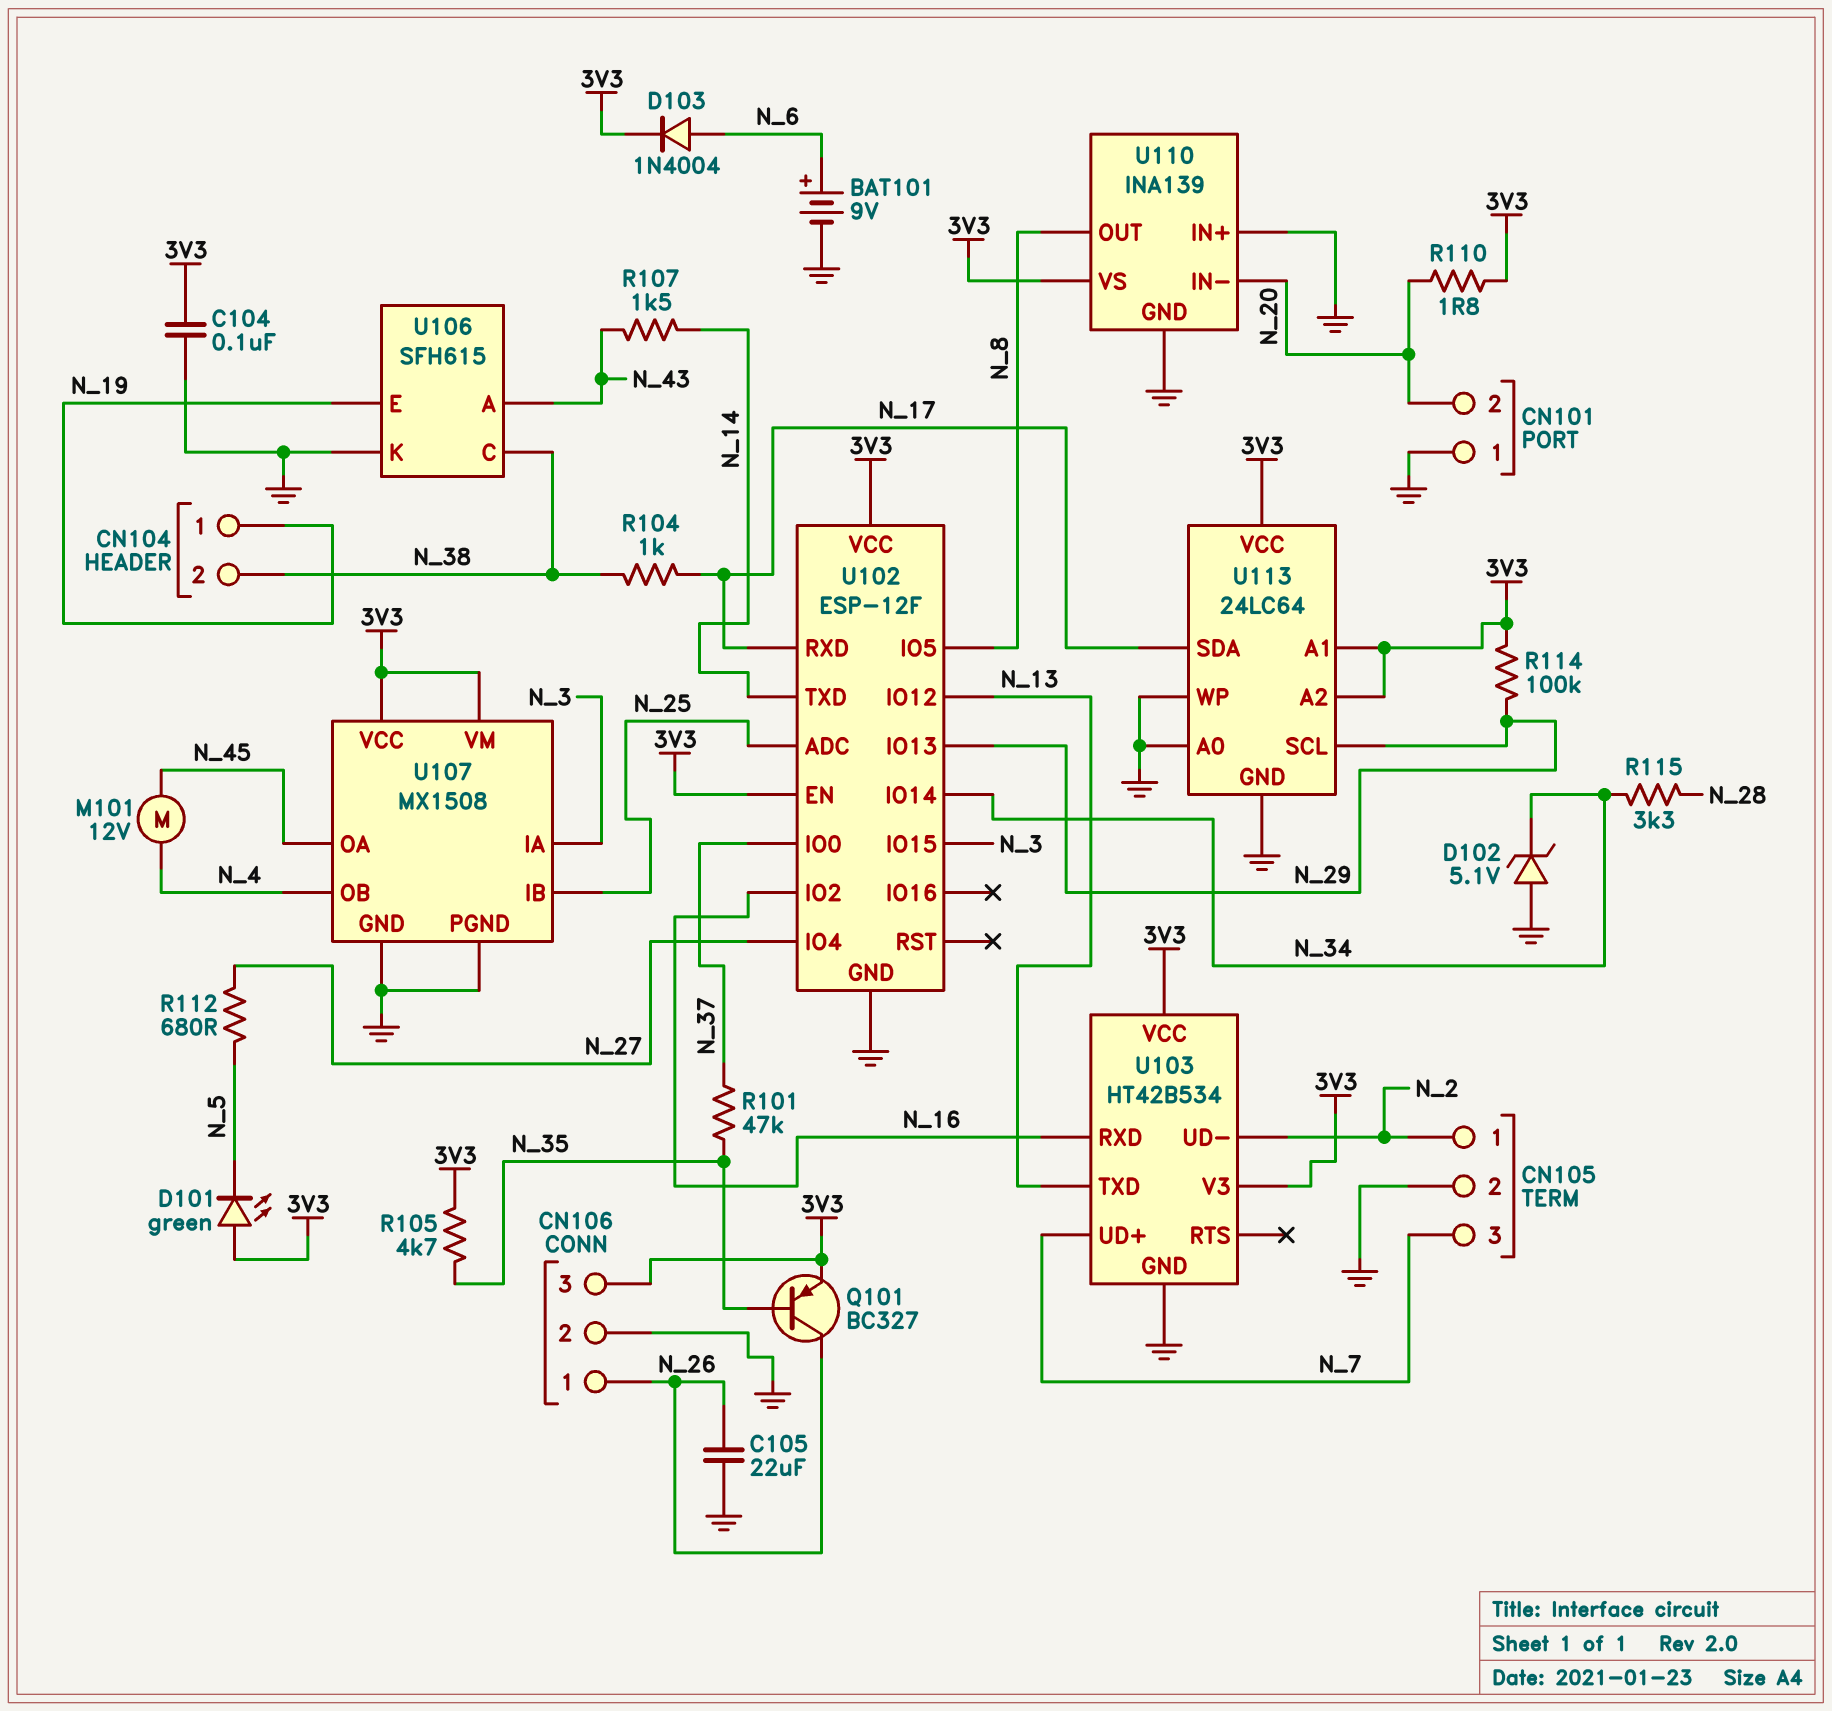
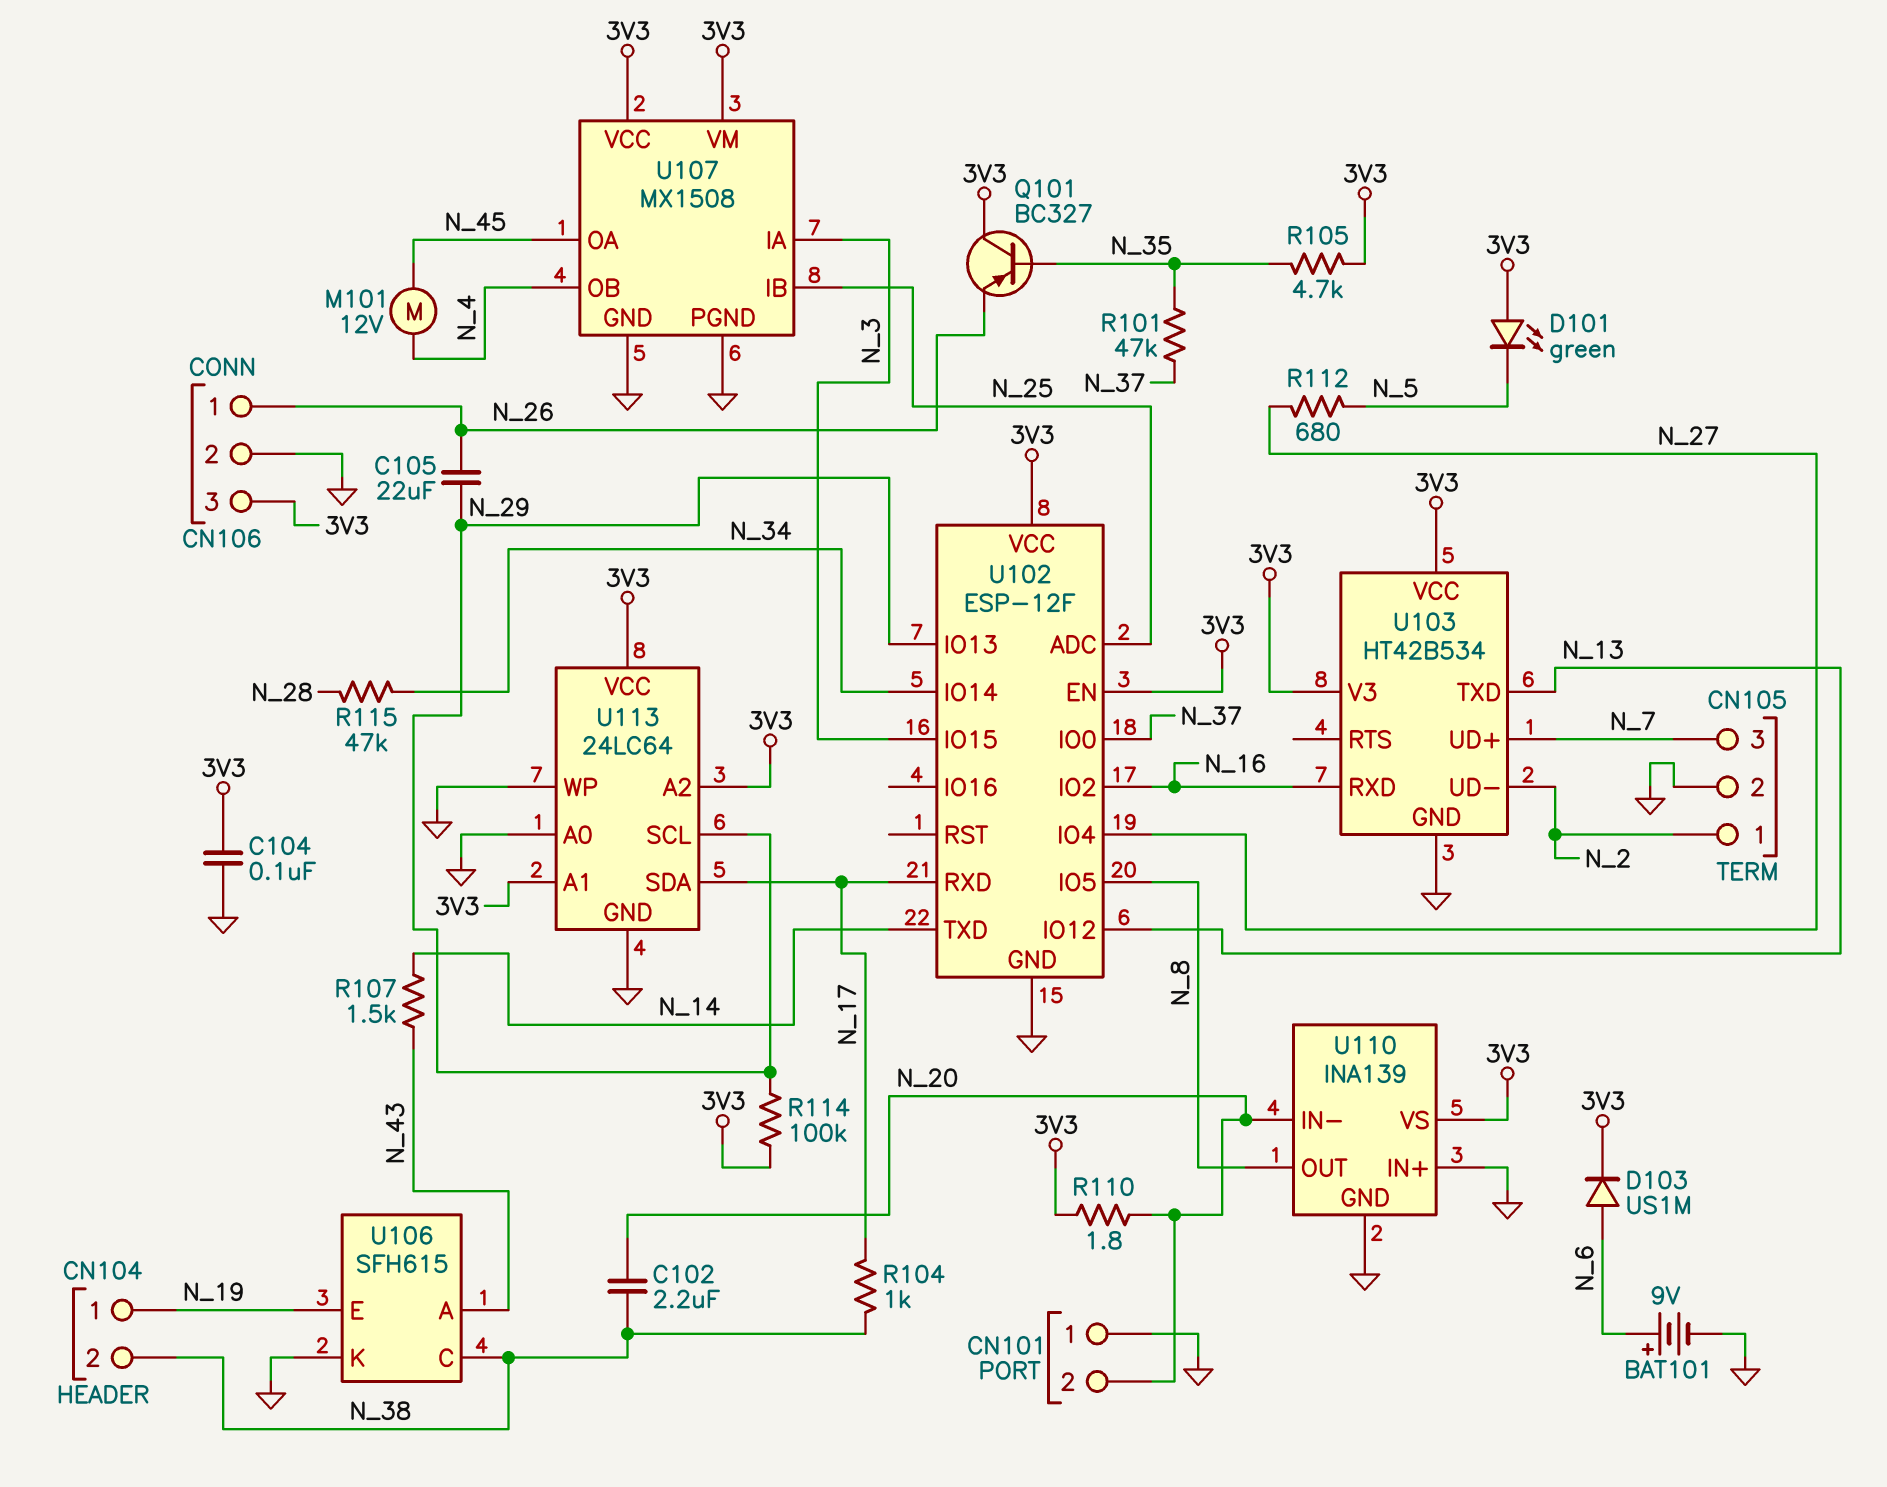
C102: none -> 2.2uF (N_20, N_38)
C105: 22uF (GND, N_26) -> 22uF (N_26, N_29)
D102: zener 5.1V (A GND, K N_34) -> none
D103: diode 1N4004 (A N_6, K 3V3) -> diode US1M (A N_6, K 3V3)
Q101: PNP BC327 (B N_35, C N_26, E 3V3) -> PNP BC327 (B N_35, C 3V3, E N_26)
R115: 3.3k (N_28, N_34) -> 47k (N_28, N_34)

